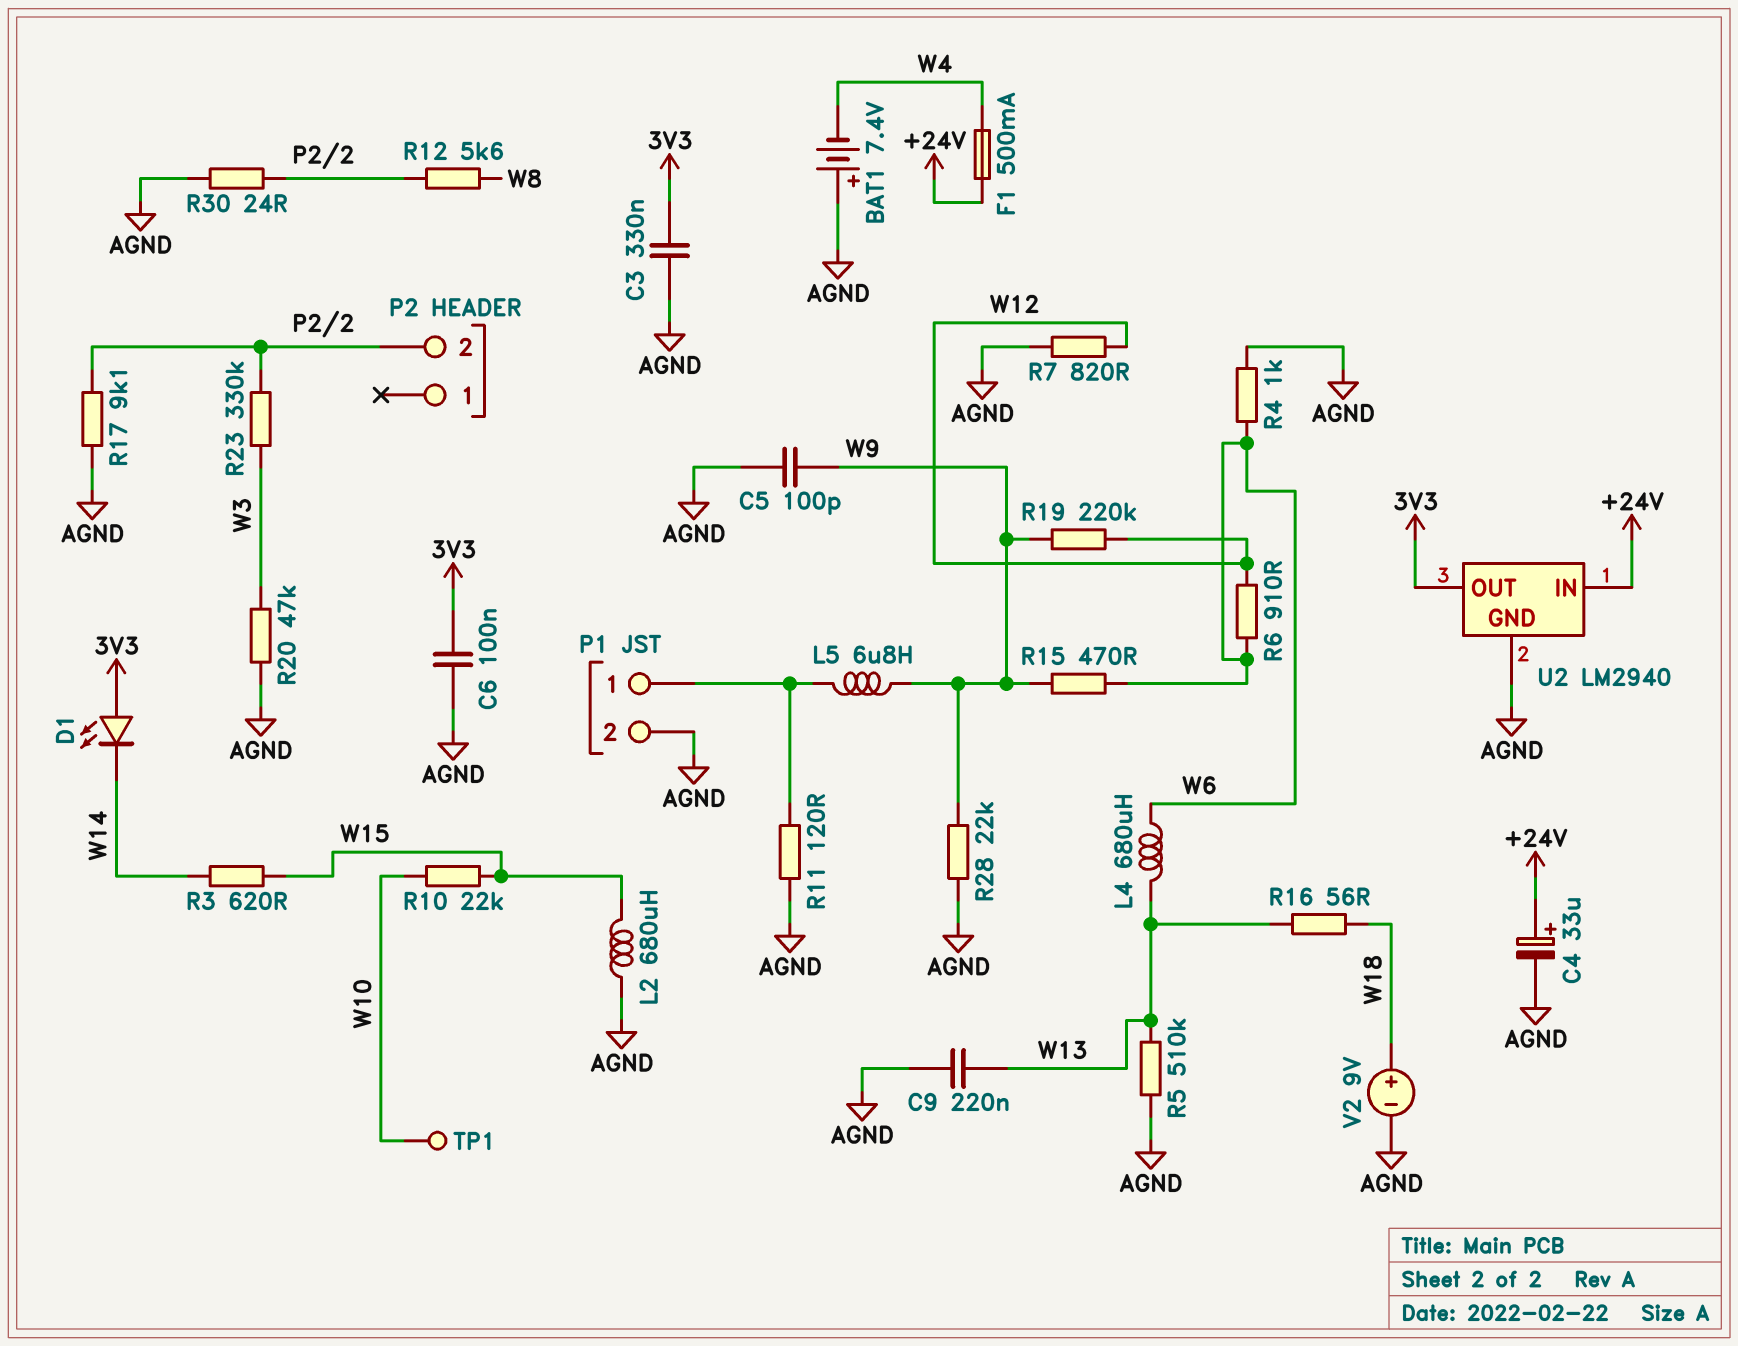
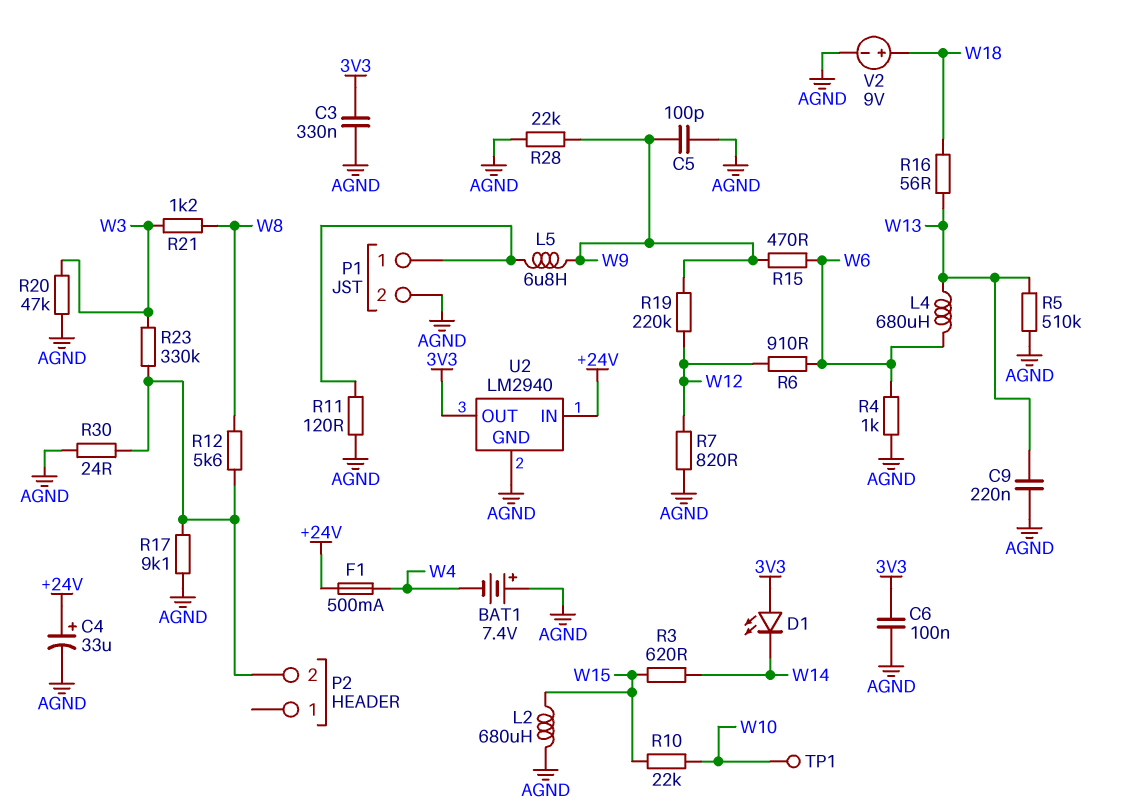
R21: none -> 1.2k (W3, W8)

